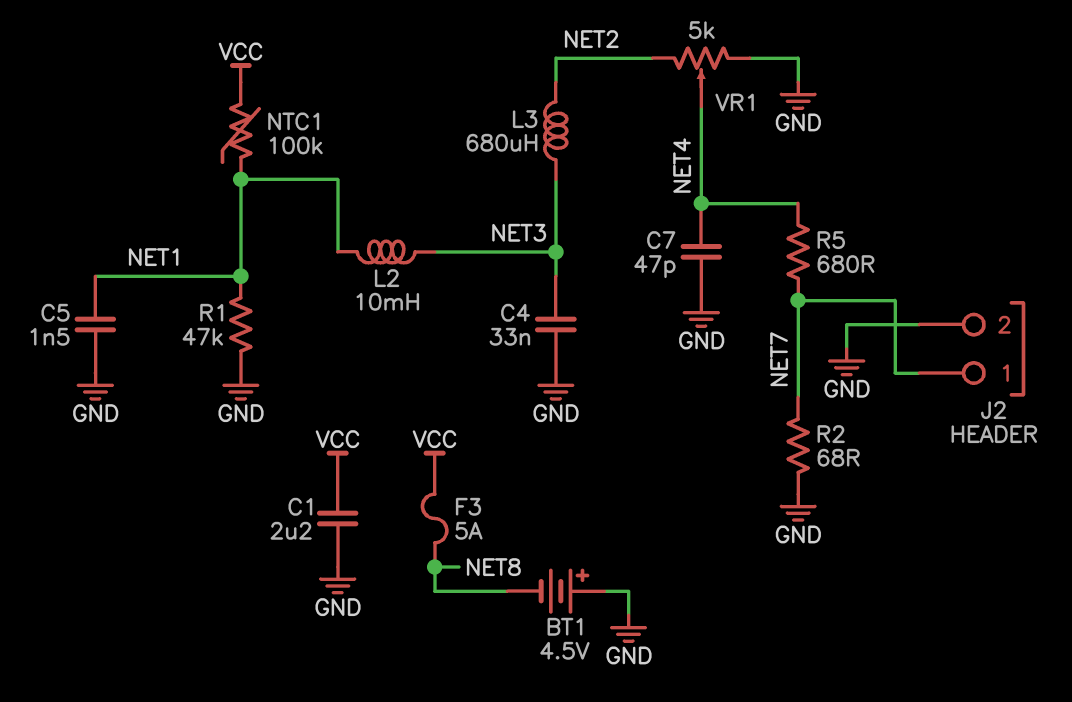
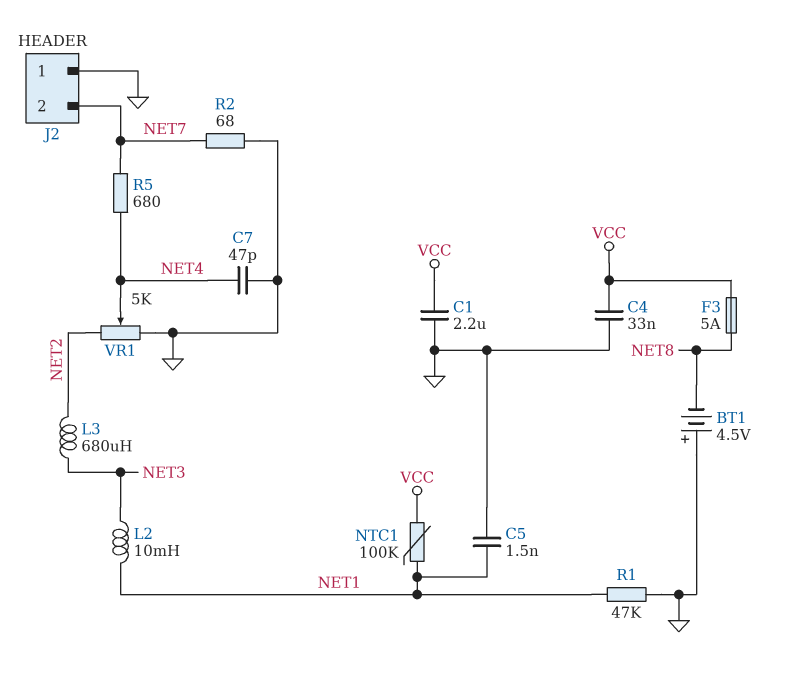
C4: 33nF (GND, NET3) -> 33nF (GND, VCC)
J2 pin 1: NET7 -> GND
J2 pin 2: GND -> NET7

